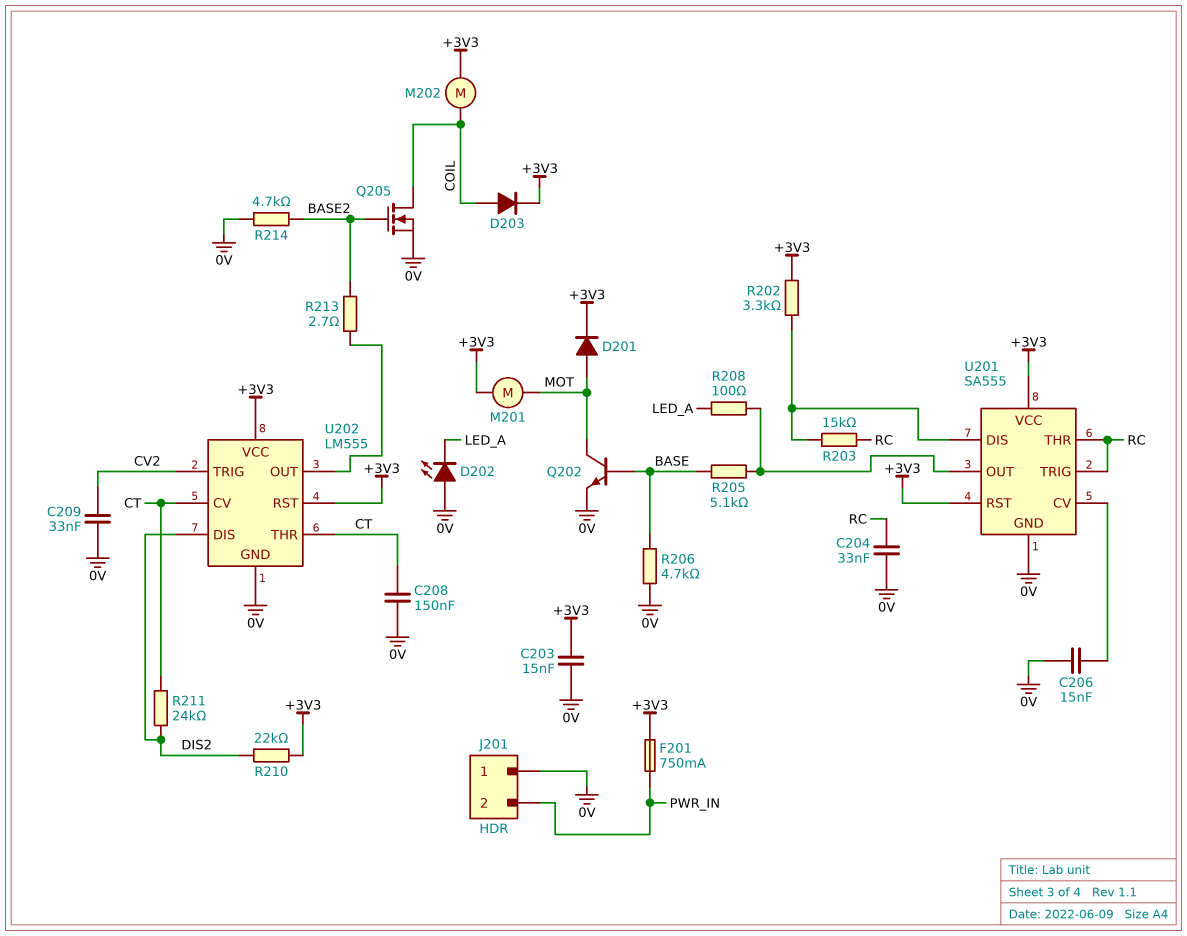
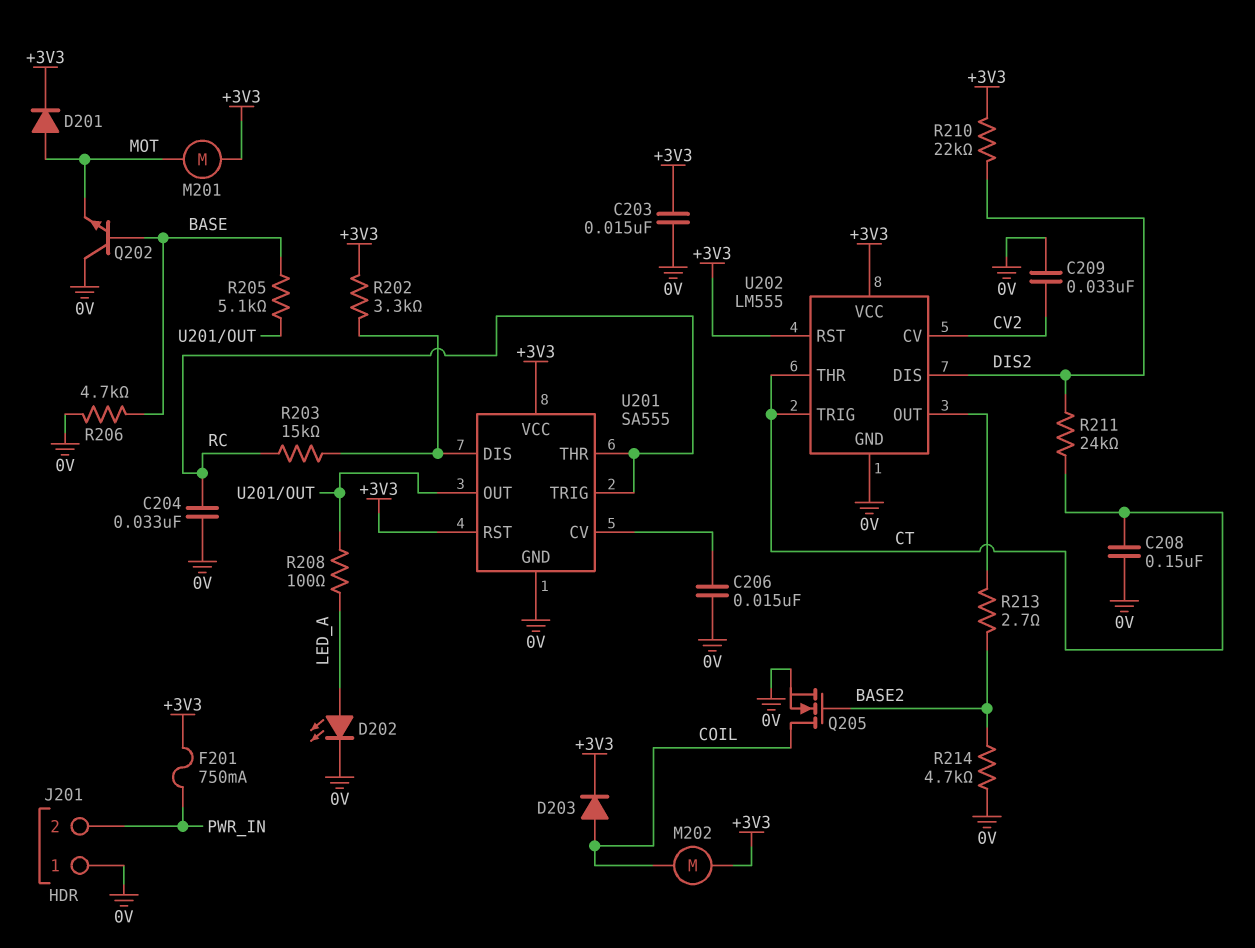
D202: LED (A 0V, K LED_A) -> LED (A LED_A, K 0V)
Q202: NPN (B BASE, C MOT, E 0V) -> NPN (B BASE, C 0V, E MOT)
U202 pin CV: CT -> CV2
U202 pin TRIG: CV2 -> CT

